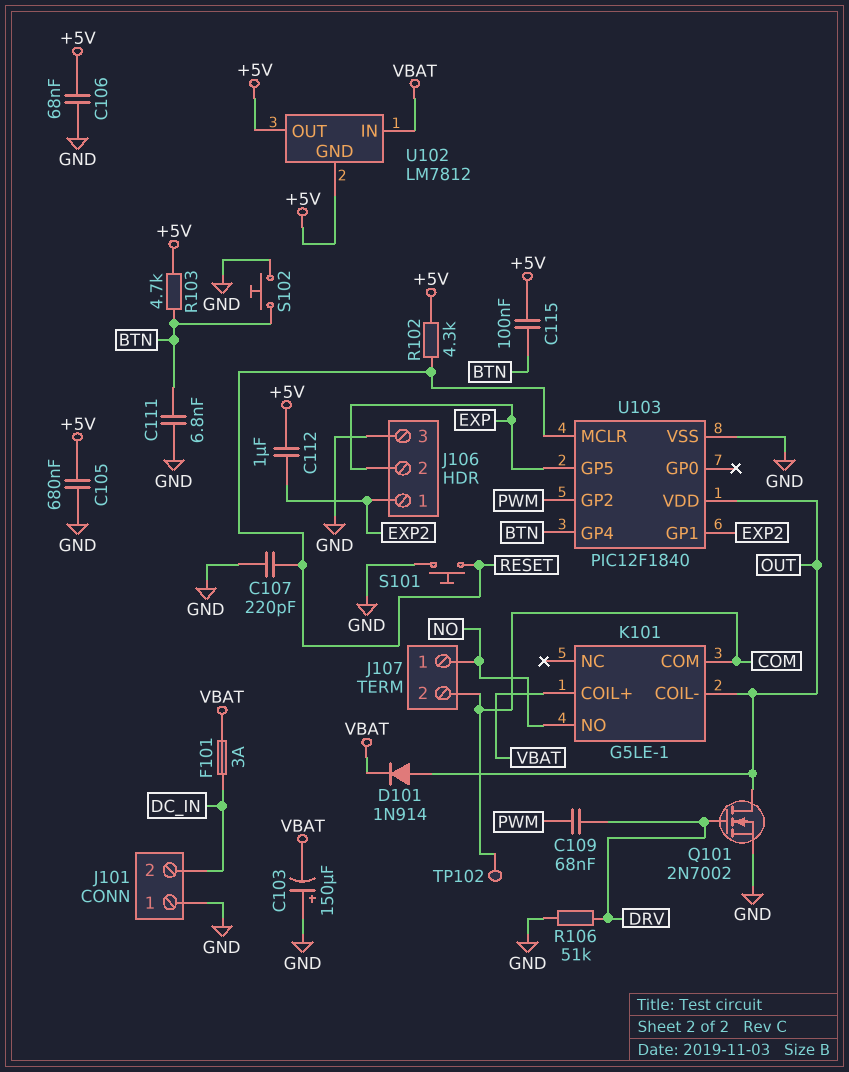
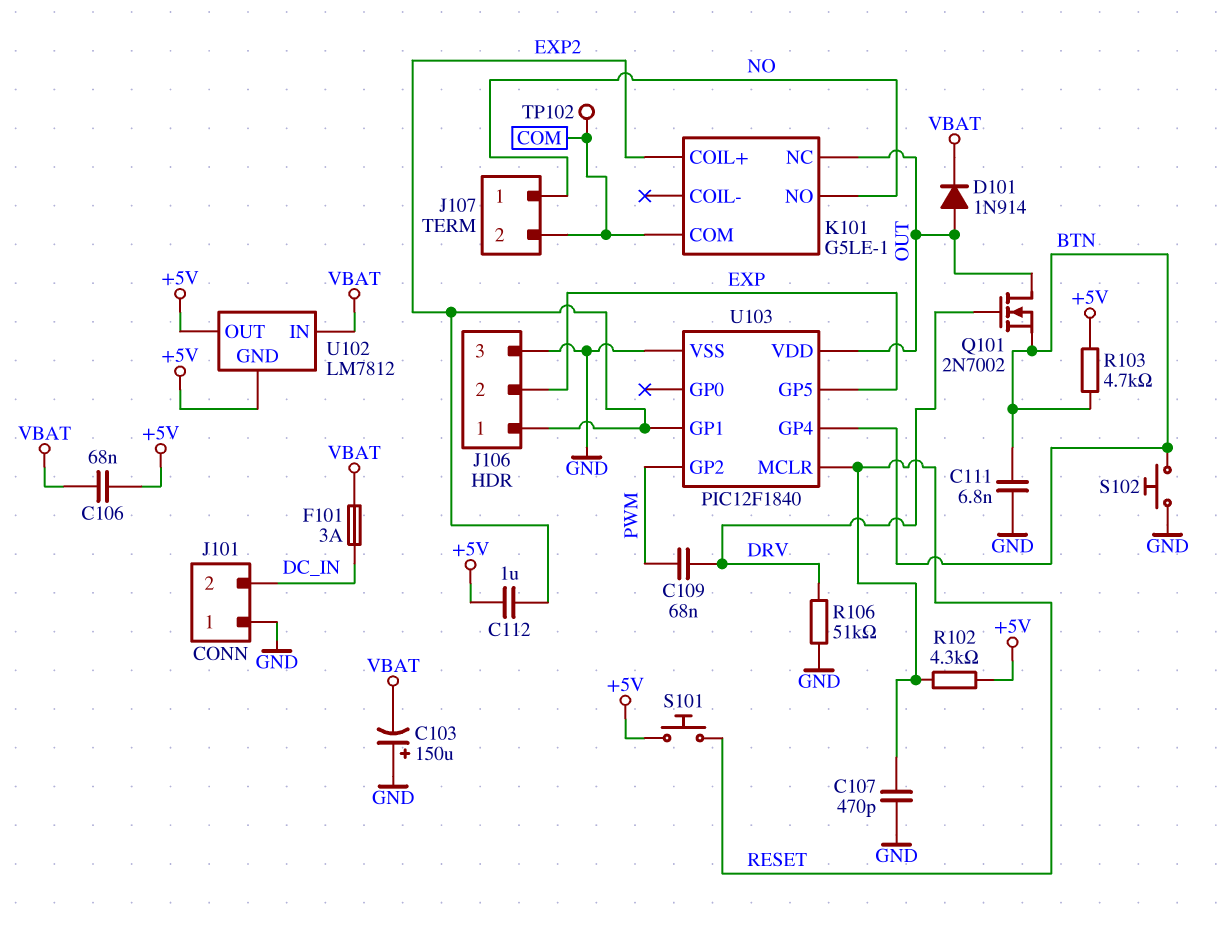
C105: 680nF (+5V, GND) -> none
C106: 68nF (+5V, GND) -> 68nF (+5V, VBAT)
C107: 220pF (GND, RESET) -> 470pF (GND, RESET)
C115: 100nF (+5V, BTN) -> none
K101 pin COIL+: VBAT -> EXP2
K101 pin COIL-: OUT -> none
K101 pin NC: none -> OUT
Q101: NMOS 2N7002 (G DRV, D OUT, S GND) -> NMOS 2N7002 (G DRV, D OUT, S BTN)
S101: button (GND, RESET) -> button (+5V, RESET)

